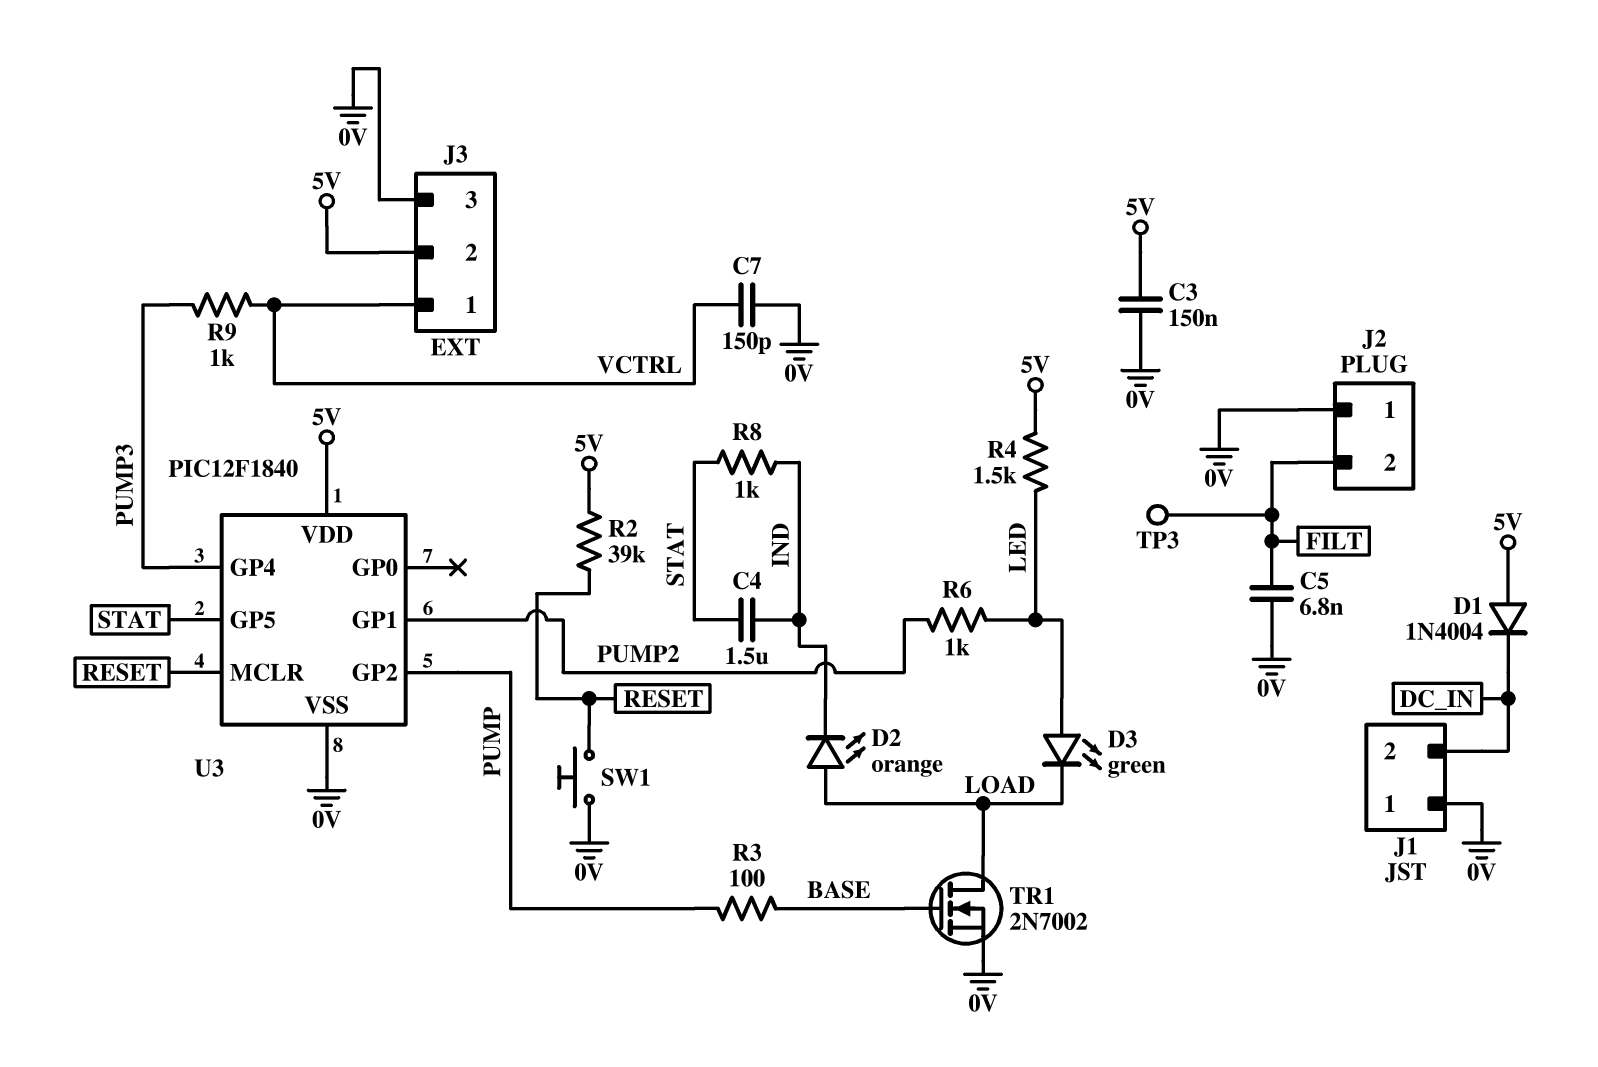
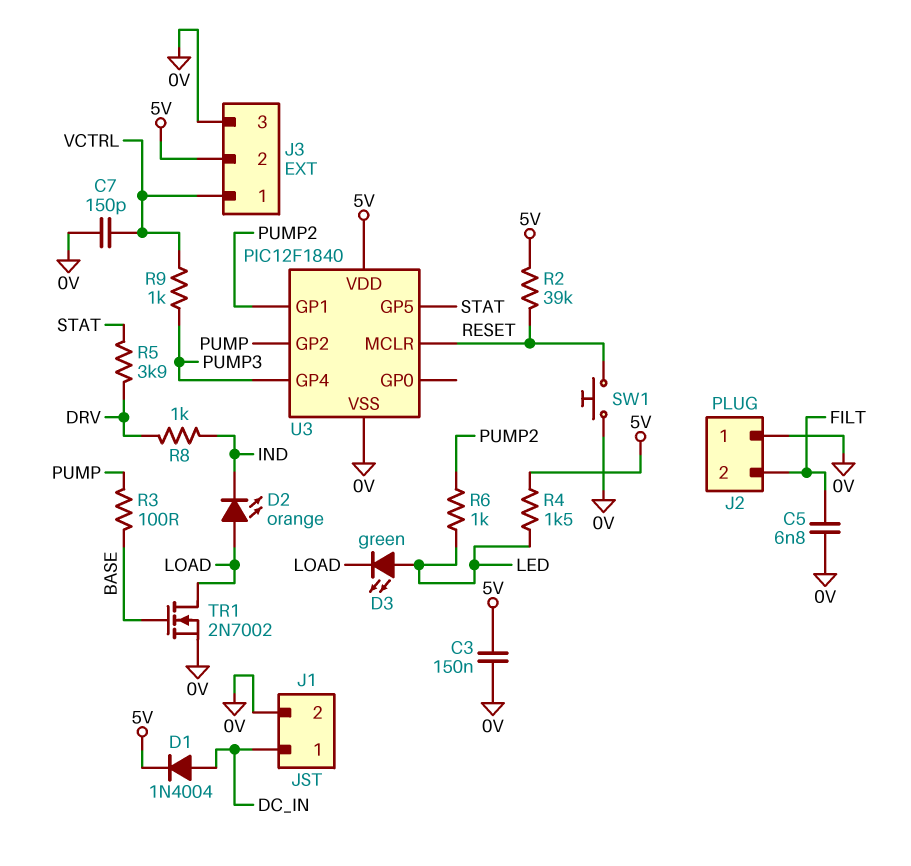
C4: 1.5uF (IND, STAT) -> none
D1: diode 1N4004 (A 5V, K DC_IN) -> diode 1N4004 (A DC_IN, K 5V)
J1 pin 1: 0V -> DC_IN
J1 pin 2: DC_IN -> 0V
R5: none -> 3.9k (DRV, STAT)
R8: 1k (IND, STAT) -> 1k (DRV, IND)
TP3: test point (FILT) -> none

